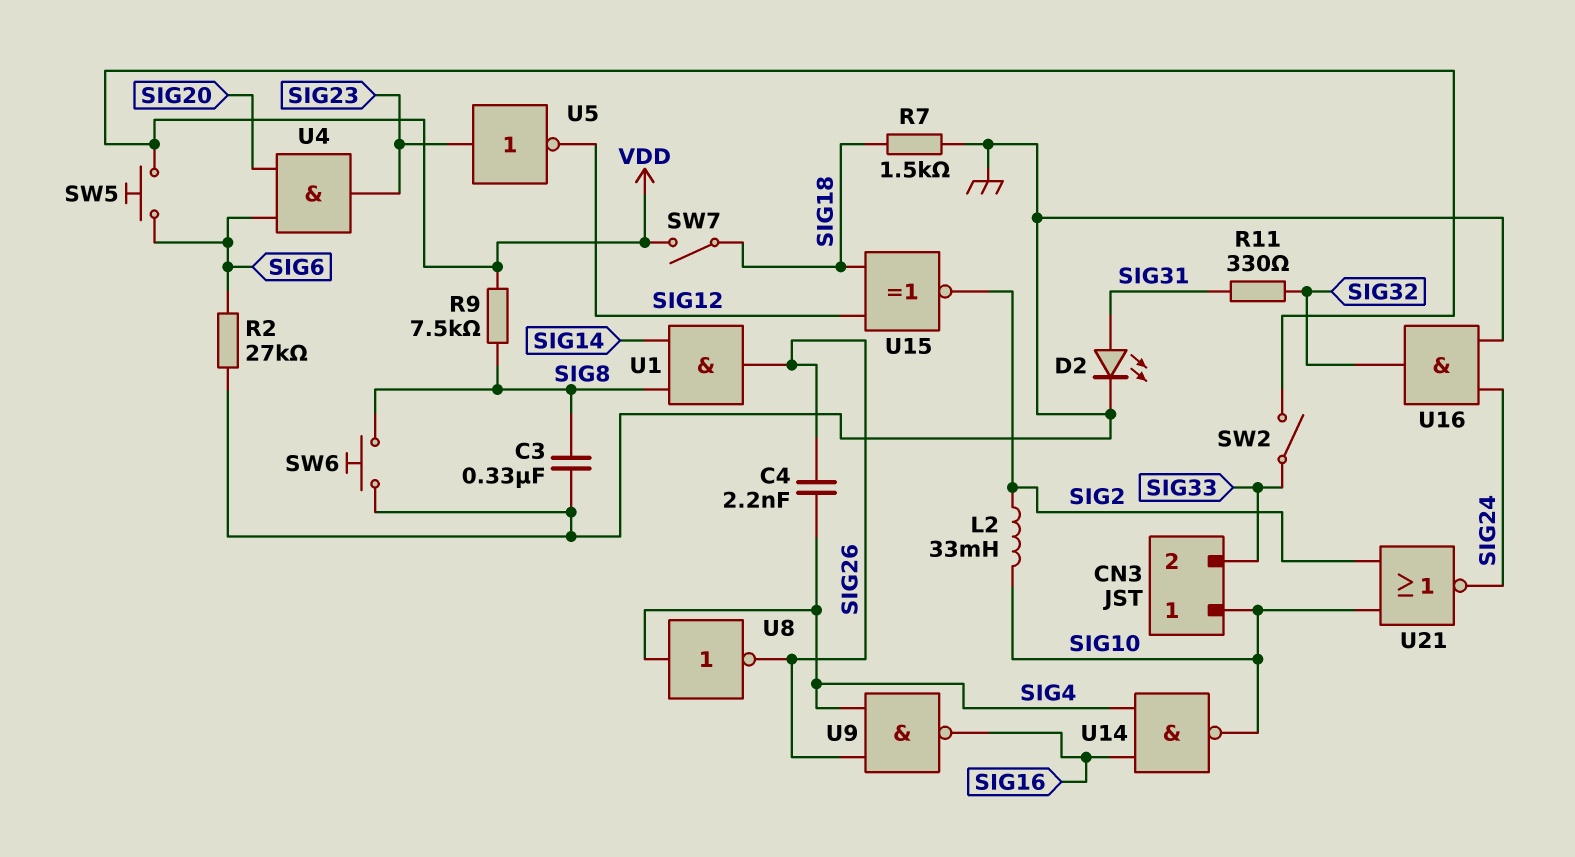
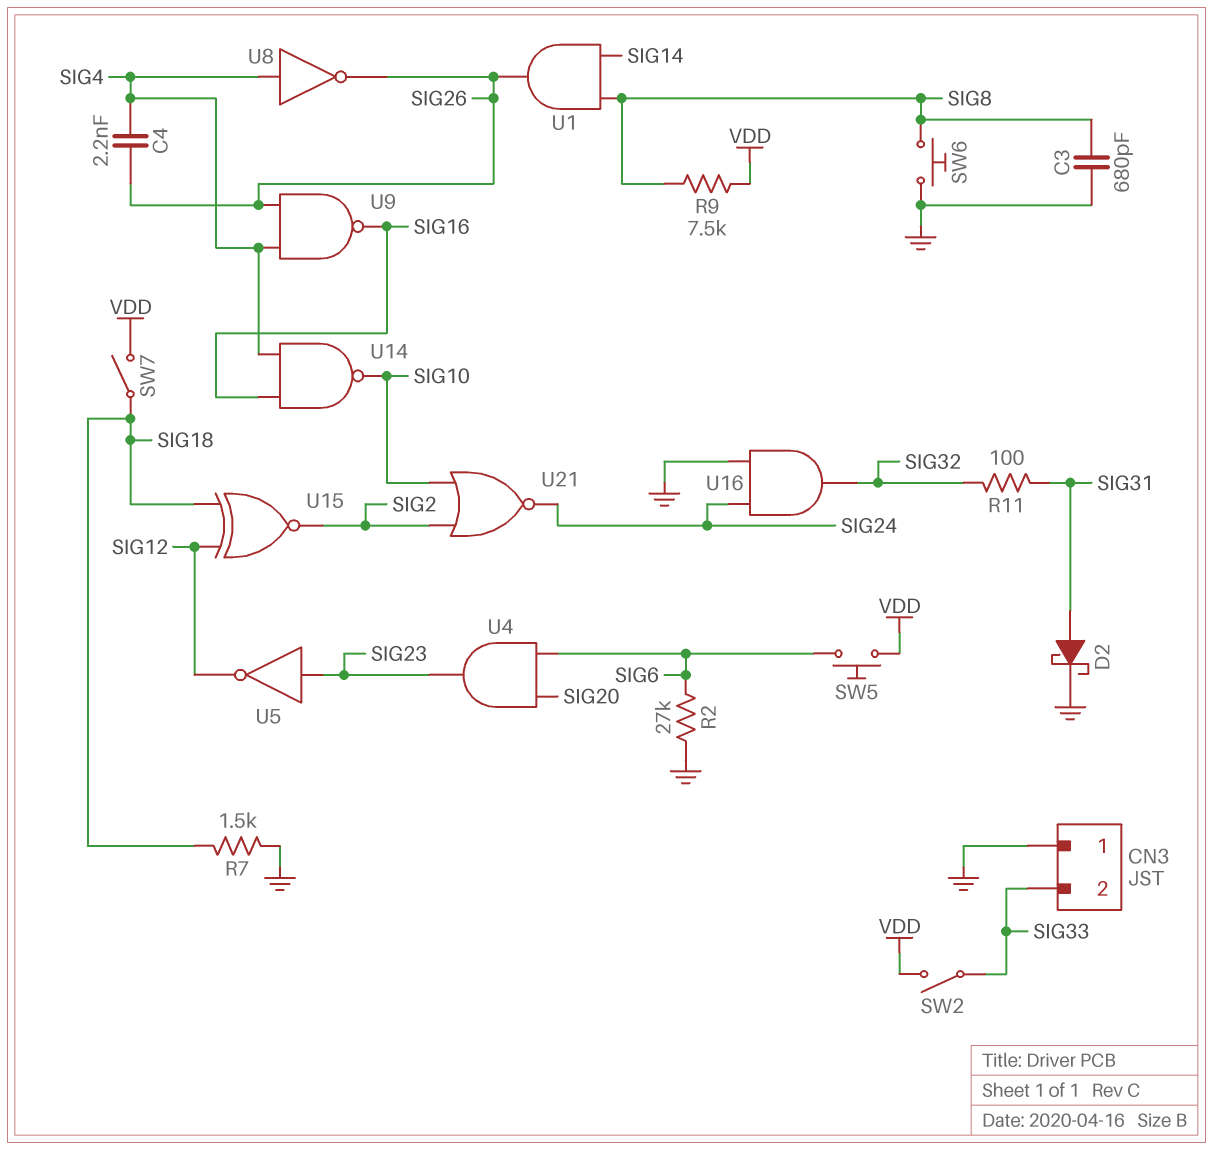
C3: 330nF (GND, SIG8) -> 680pF (GND, SIG8)
CN3 pin 1: SIG10 -> GND
D2: LED (A SIG31, K GND) -> schottky (A SIG31, K GND)
L2: 33mH (SIG2, SIG10) -> none
R11: 330 (SIG31, SIG32) -> 100 (SIG31, SIG32)

